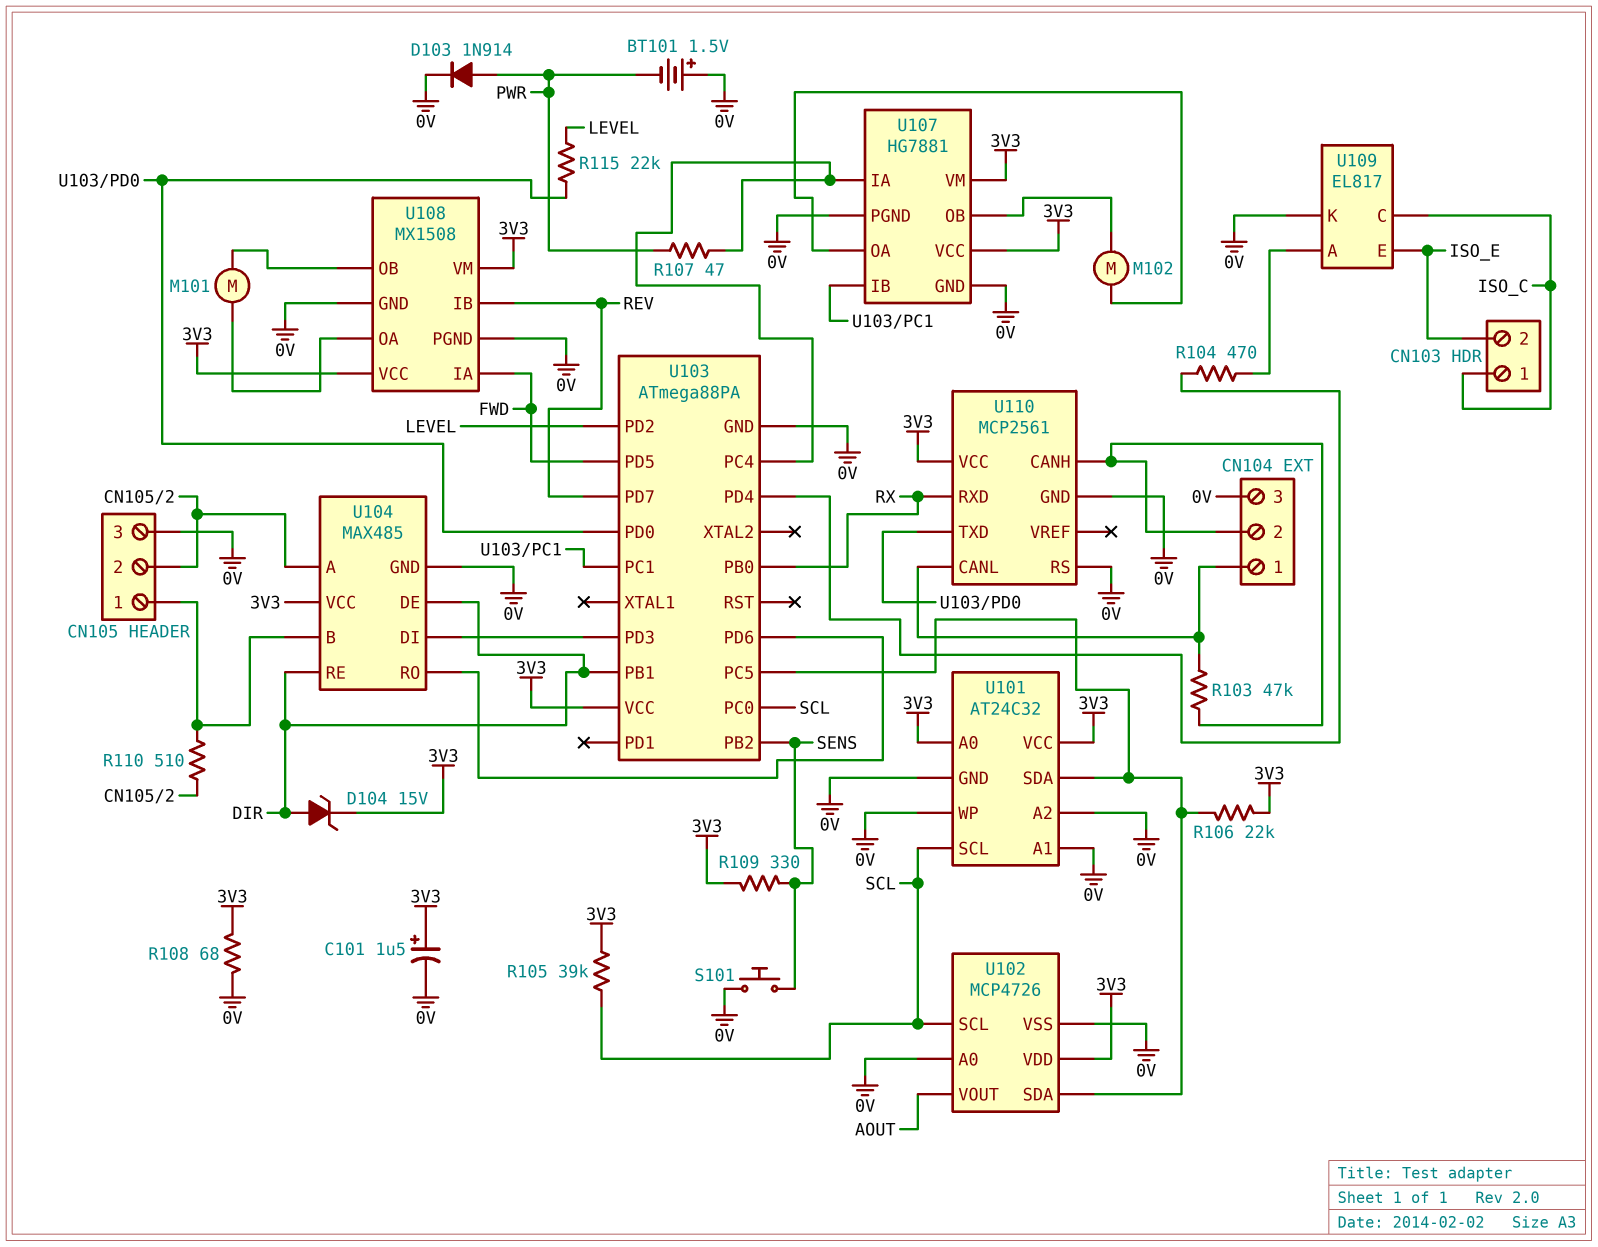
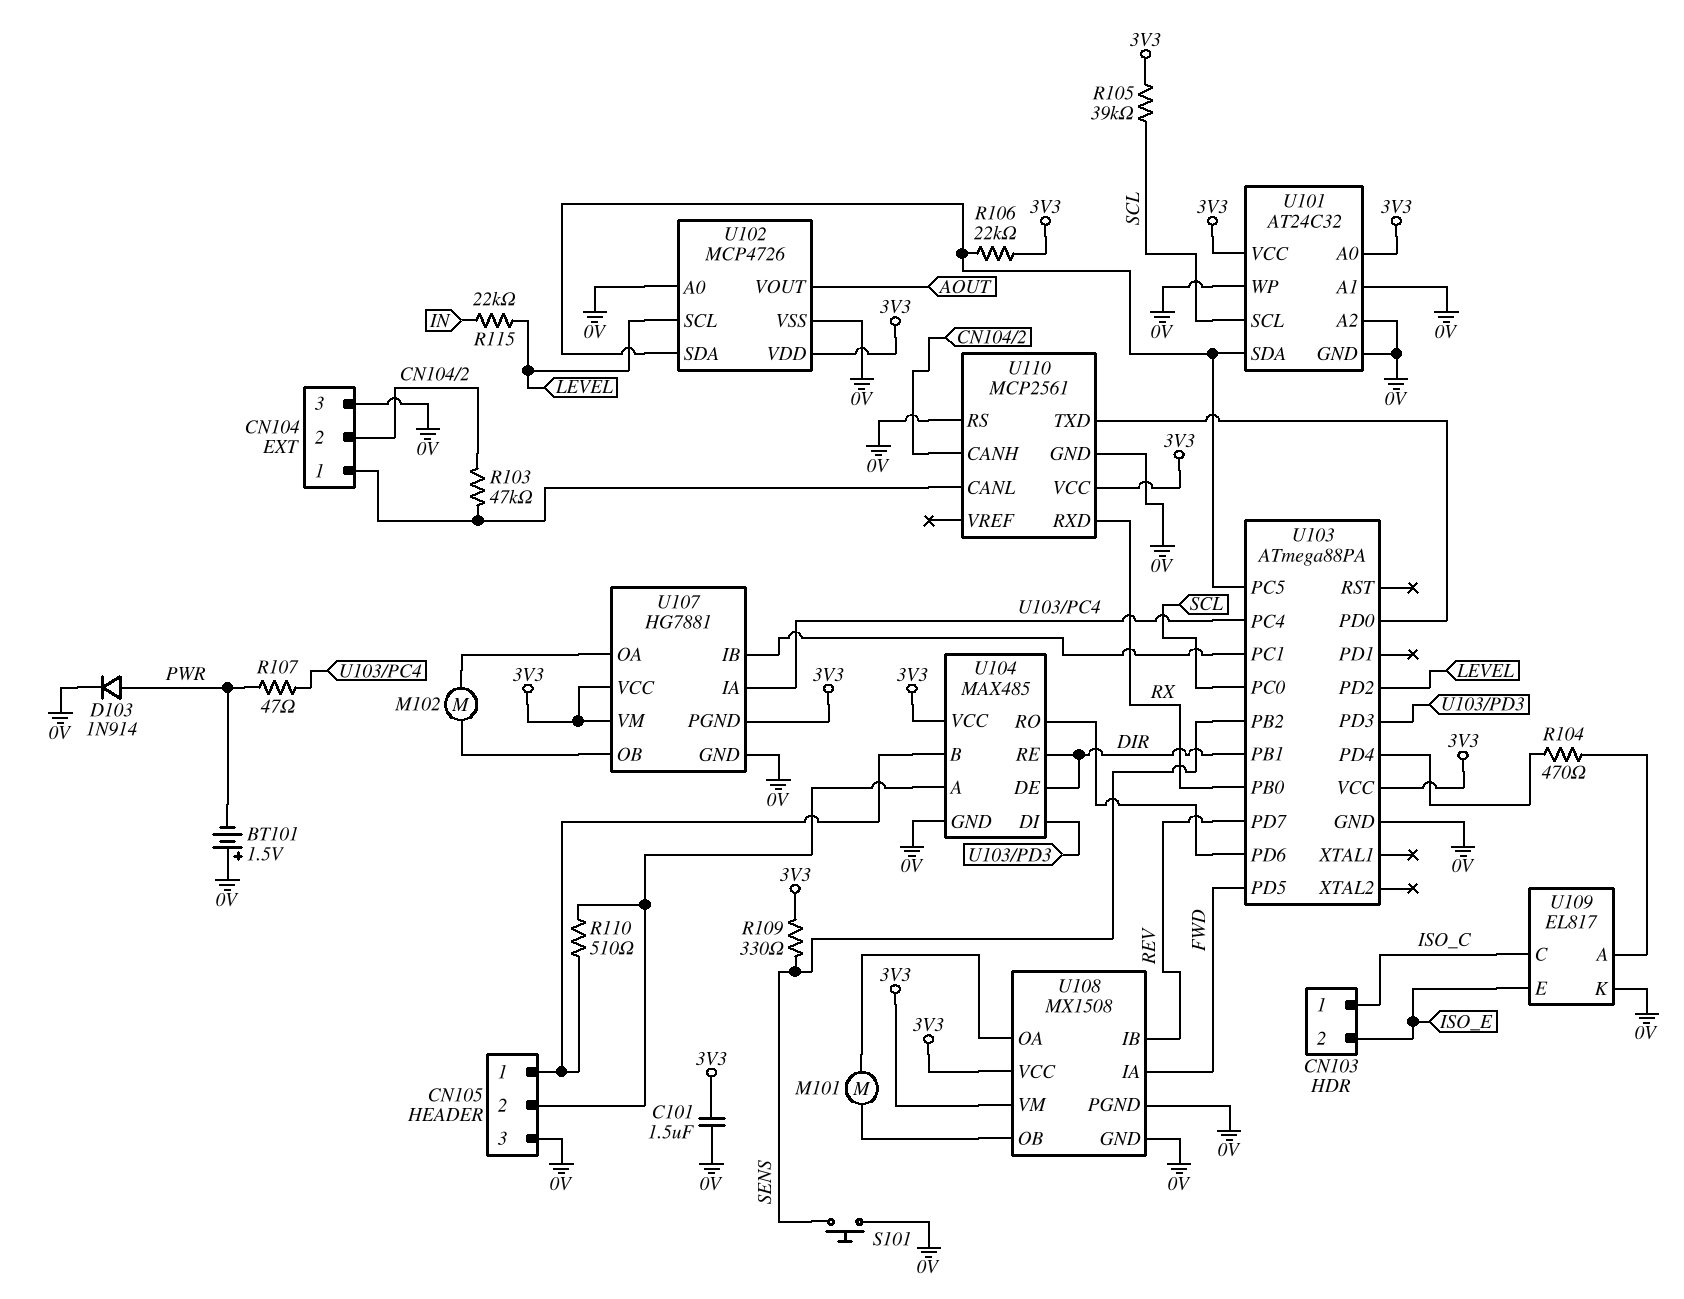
C101: 1.5uF (plus 3V3, minus 0V) -> 1.5uF (0V, 3V3)
D104: zener 15V (A DIR, K 3V3) -> none
R108: 68 (0V, 3V3) -> none
R115: 22k (LEVEL, U103/PD0) -> 22k (IN, LEVEL)
U102 pin SCL: SCL -> LEVEL
U107 pin PGND: 0V -> 3V3

